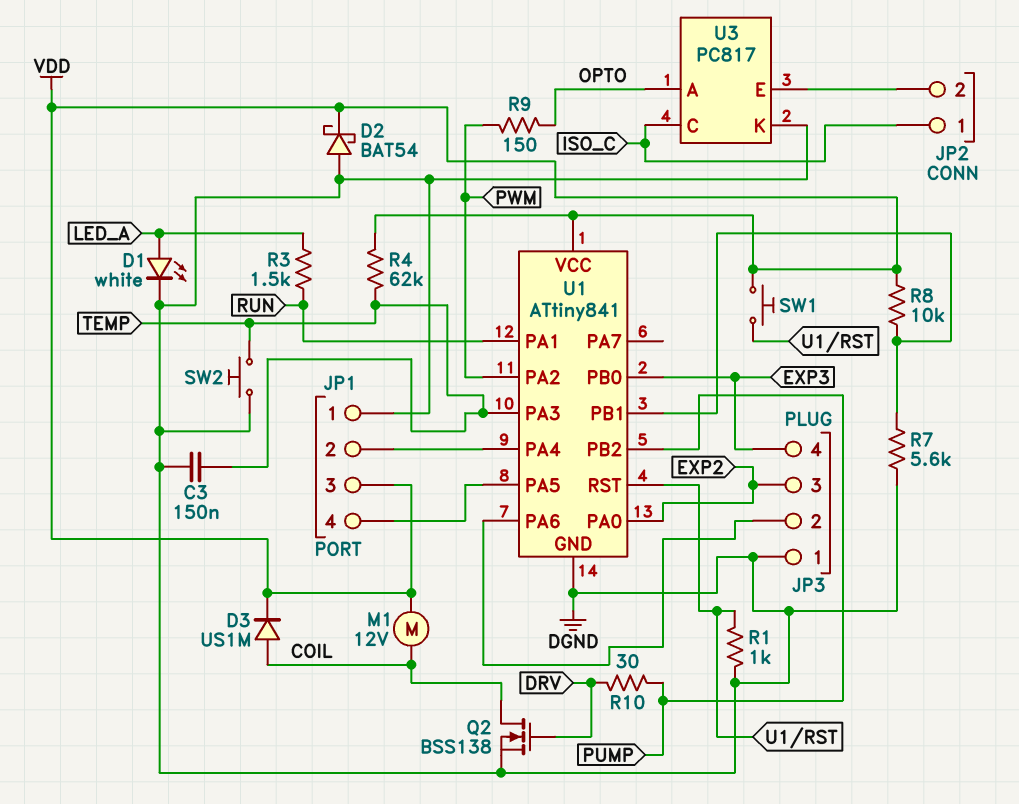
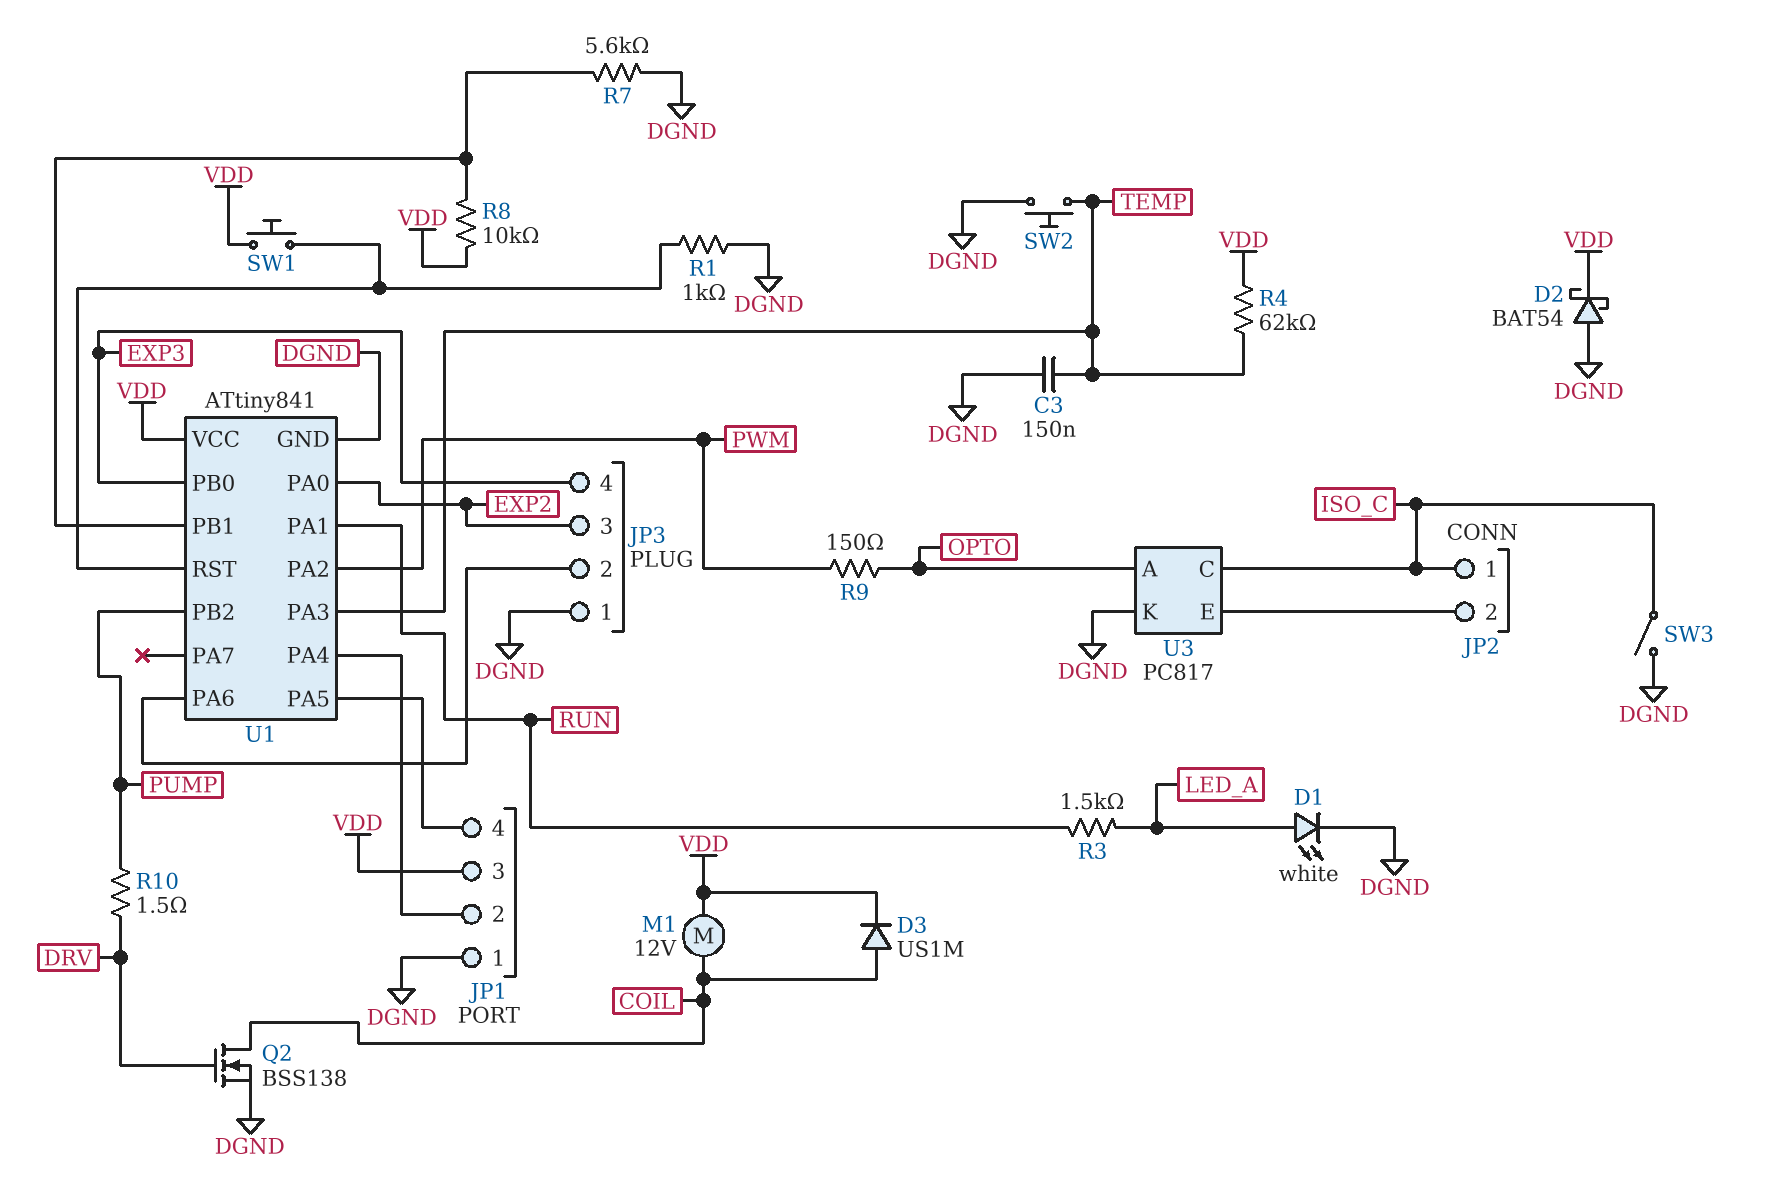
R10: 30 (DRV, PUMP) -> 1.5 (DRV, PUMP)
SW3: none -> switch (DGND, ISO_C)

